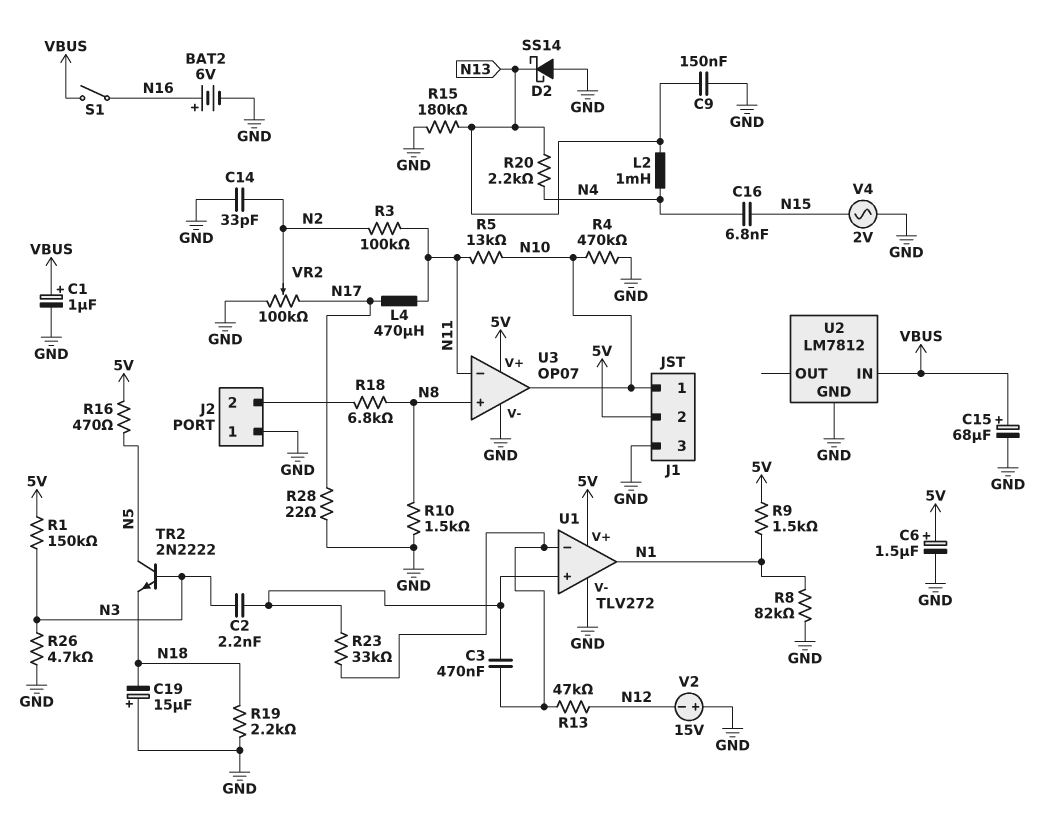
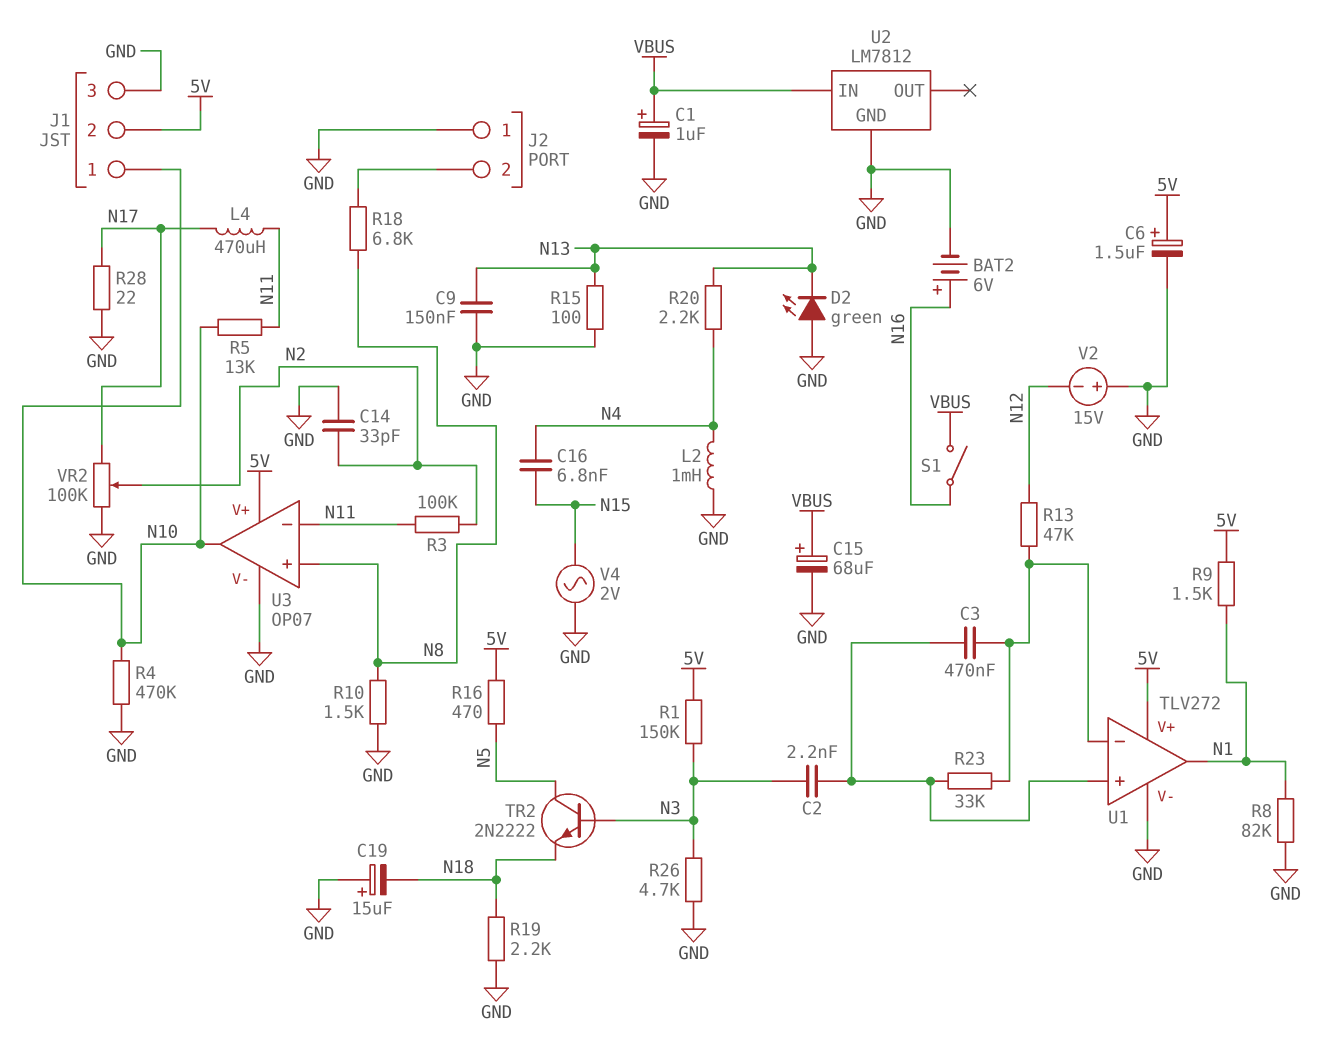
D2: schottky SS14 (A GND, K N13) -> LED green (A GND, K N13)
L2: 1mH (N4, N13) -> 1mH (GND, N4)
R15: 180k (GND, N13) -> 100 (GND, N13)

